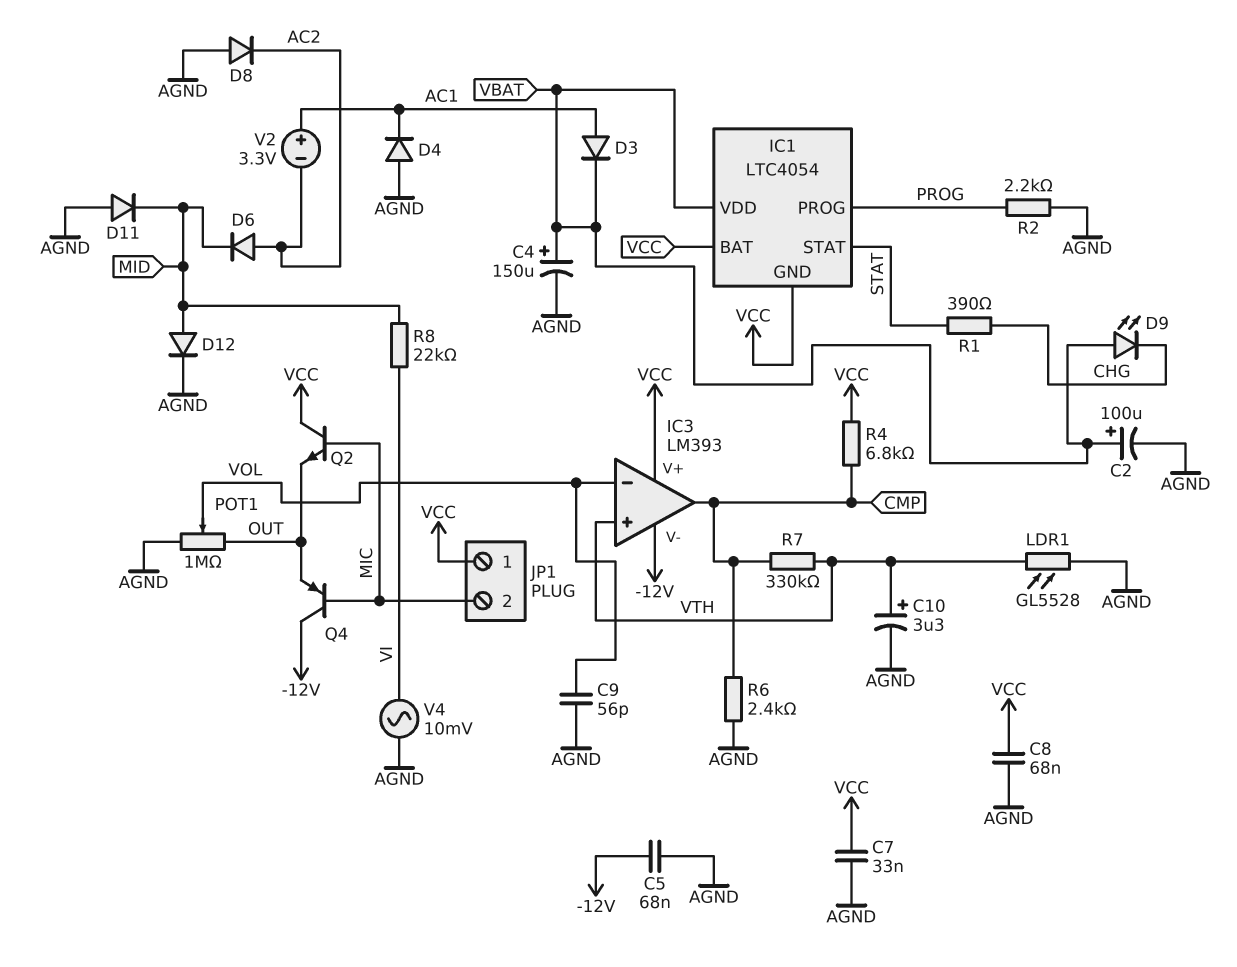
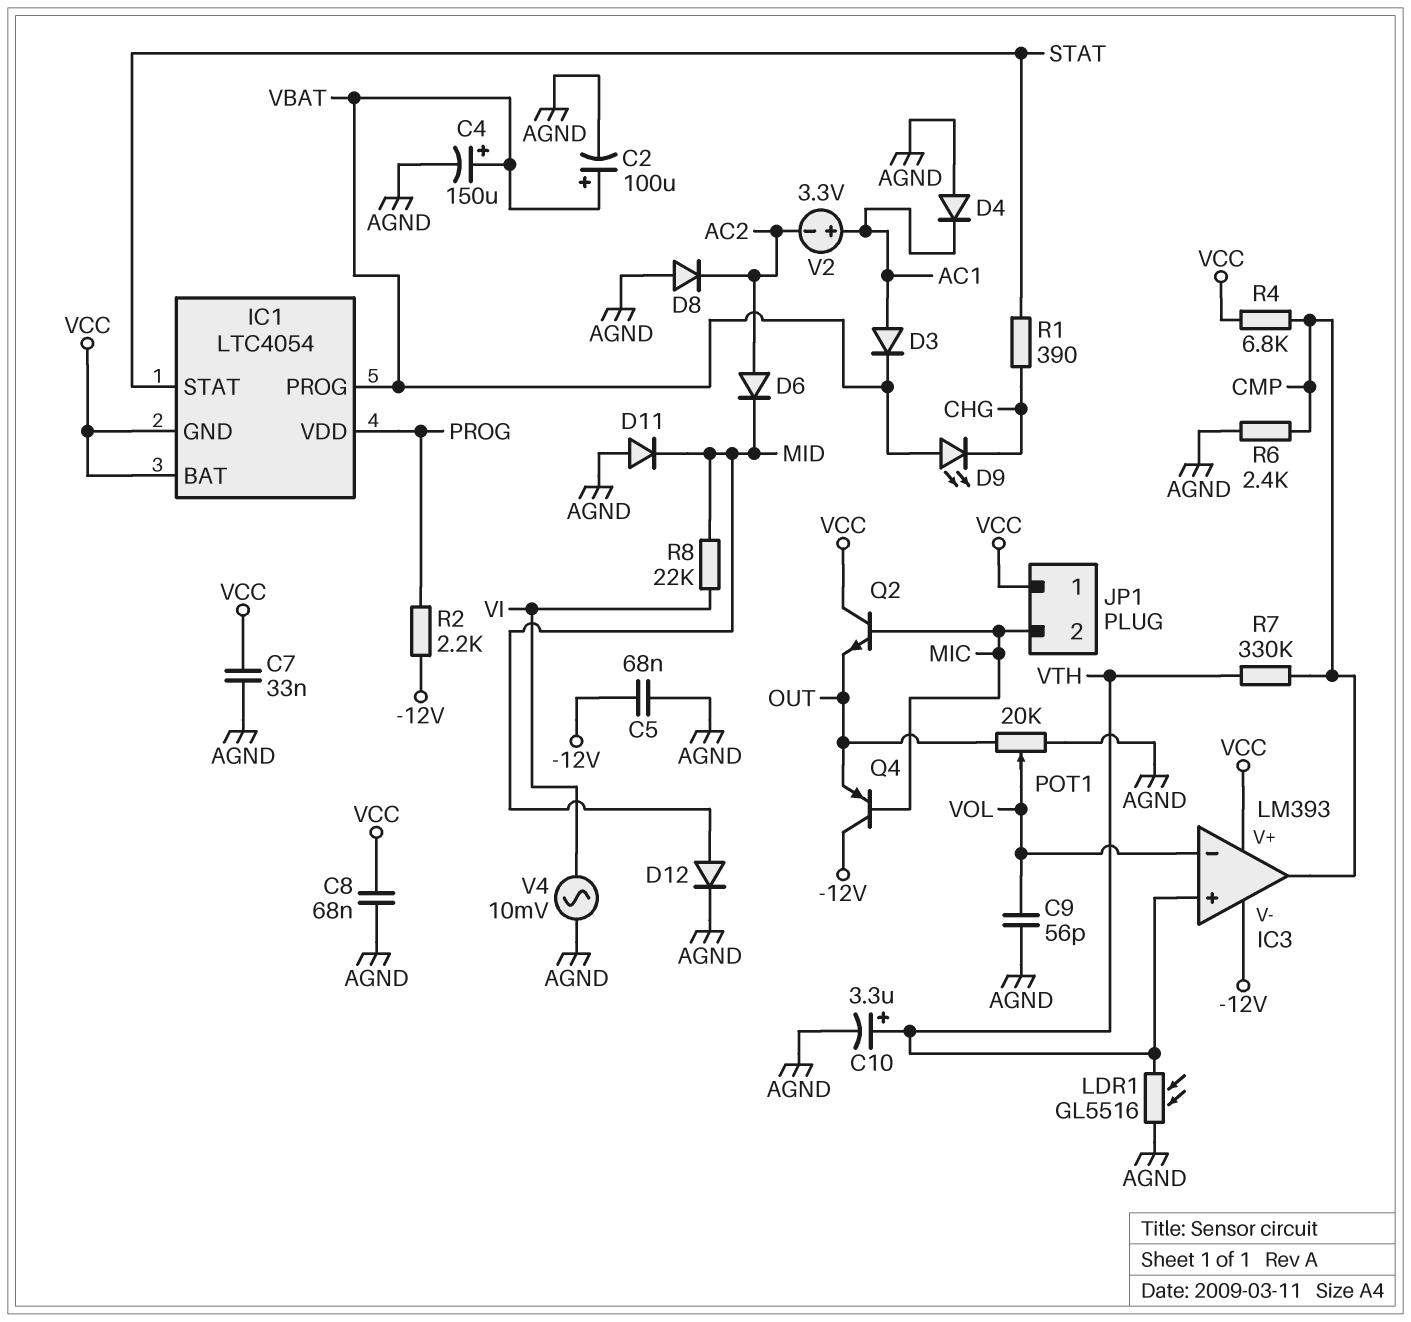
IC1 pin PROG: PROG -> VBAT
IC1 pin VDD: VBAT -> PROG
LDR1: GL5528 (AGND, VTH) -> GL5516 (AGND, VTH)
POT1: 1M (AGND, OUT, wiper VOL) -> 20k (AGND, OUT, wiper VOL)
R2: 2.2k (AGND, PROG) -> 2.2k (-12V, PROG)

